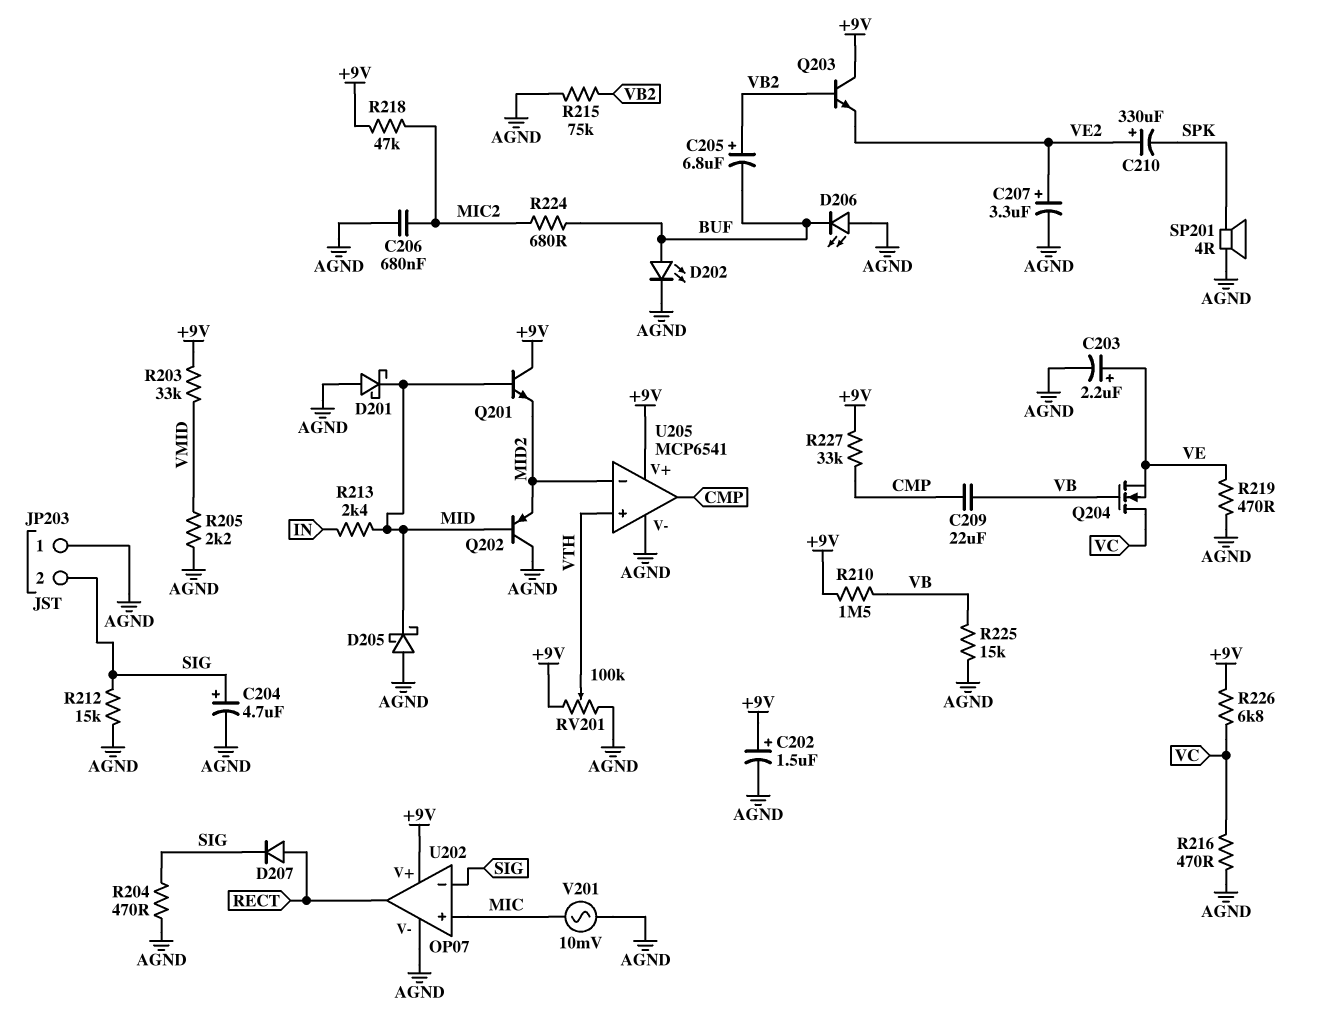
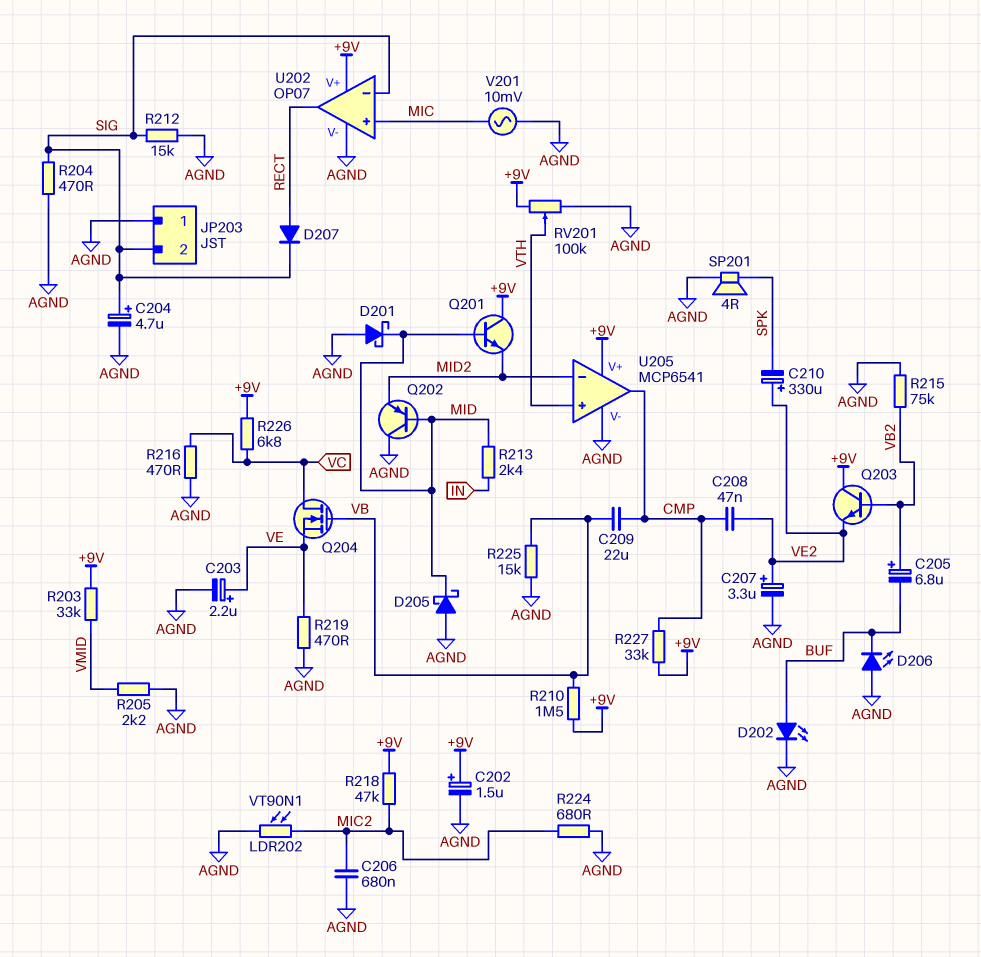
C208: none -> 47nF (CMP, VE2)
LDR202: none -> VT90N1 (AGND, MIC2)
R224: 680 (BUF, MIC2) -> 680 (AGND, MIC2)

